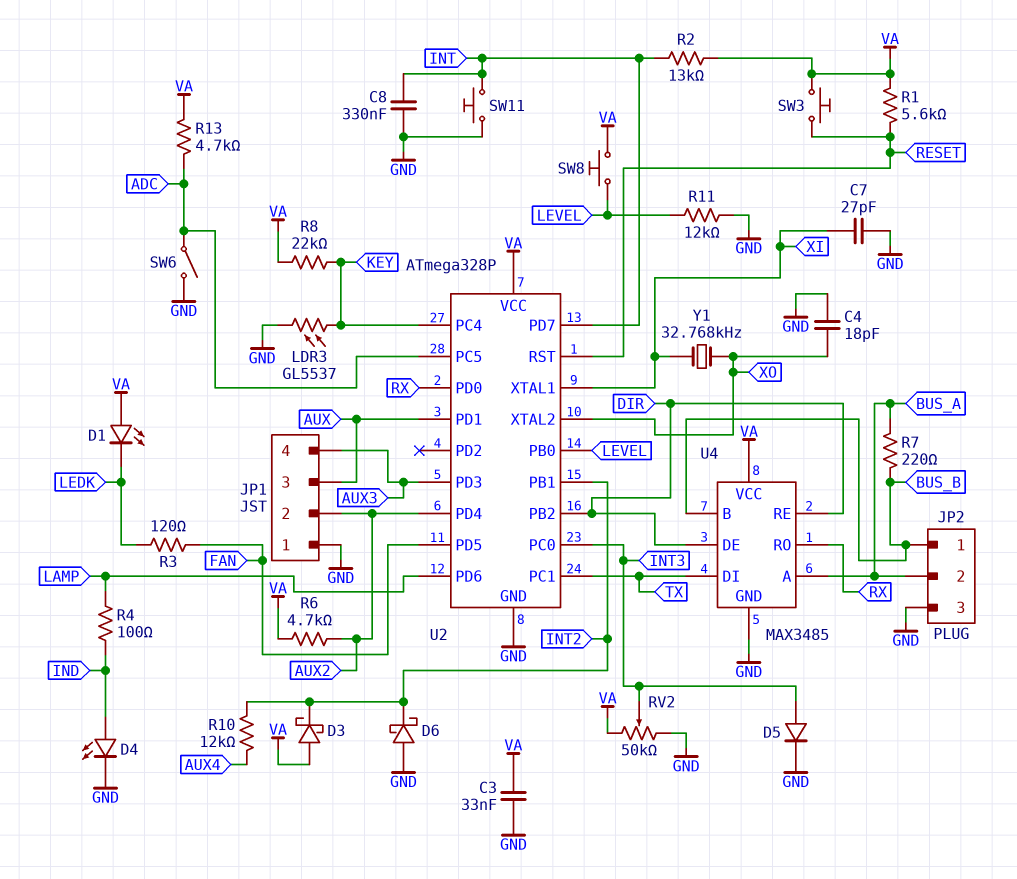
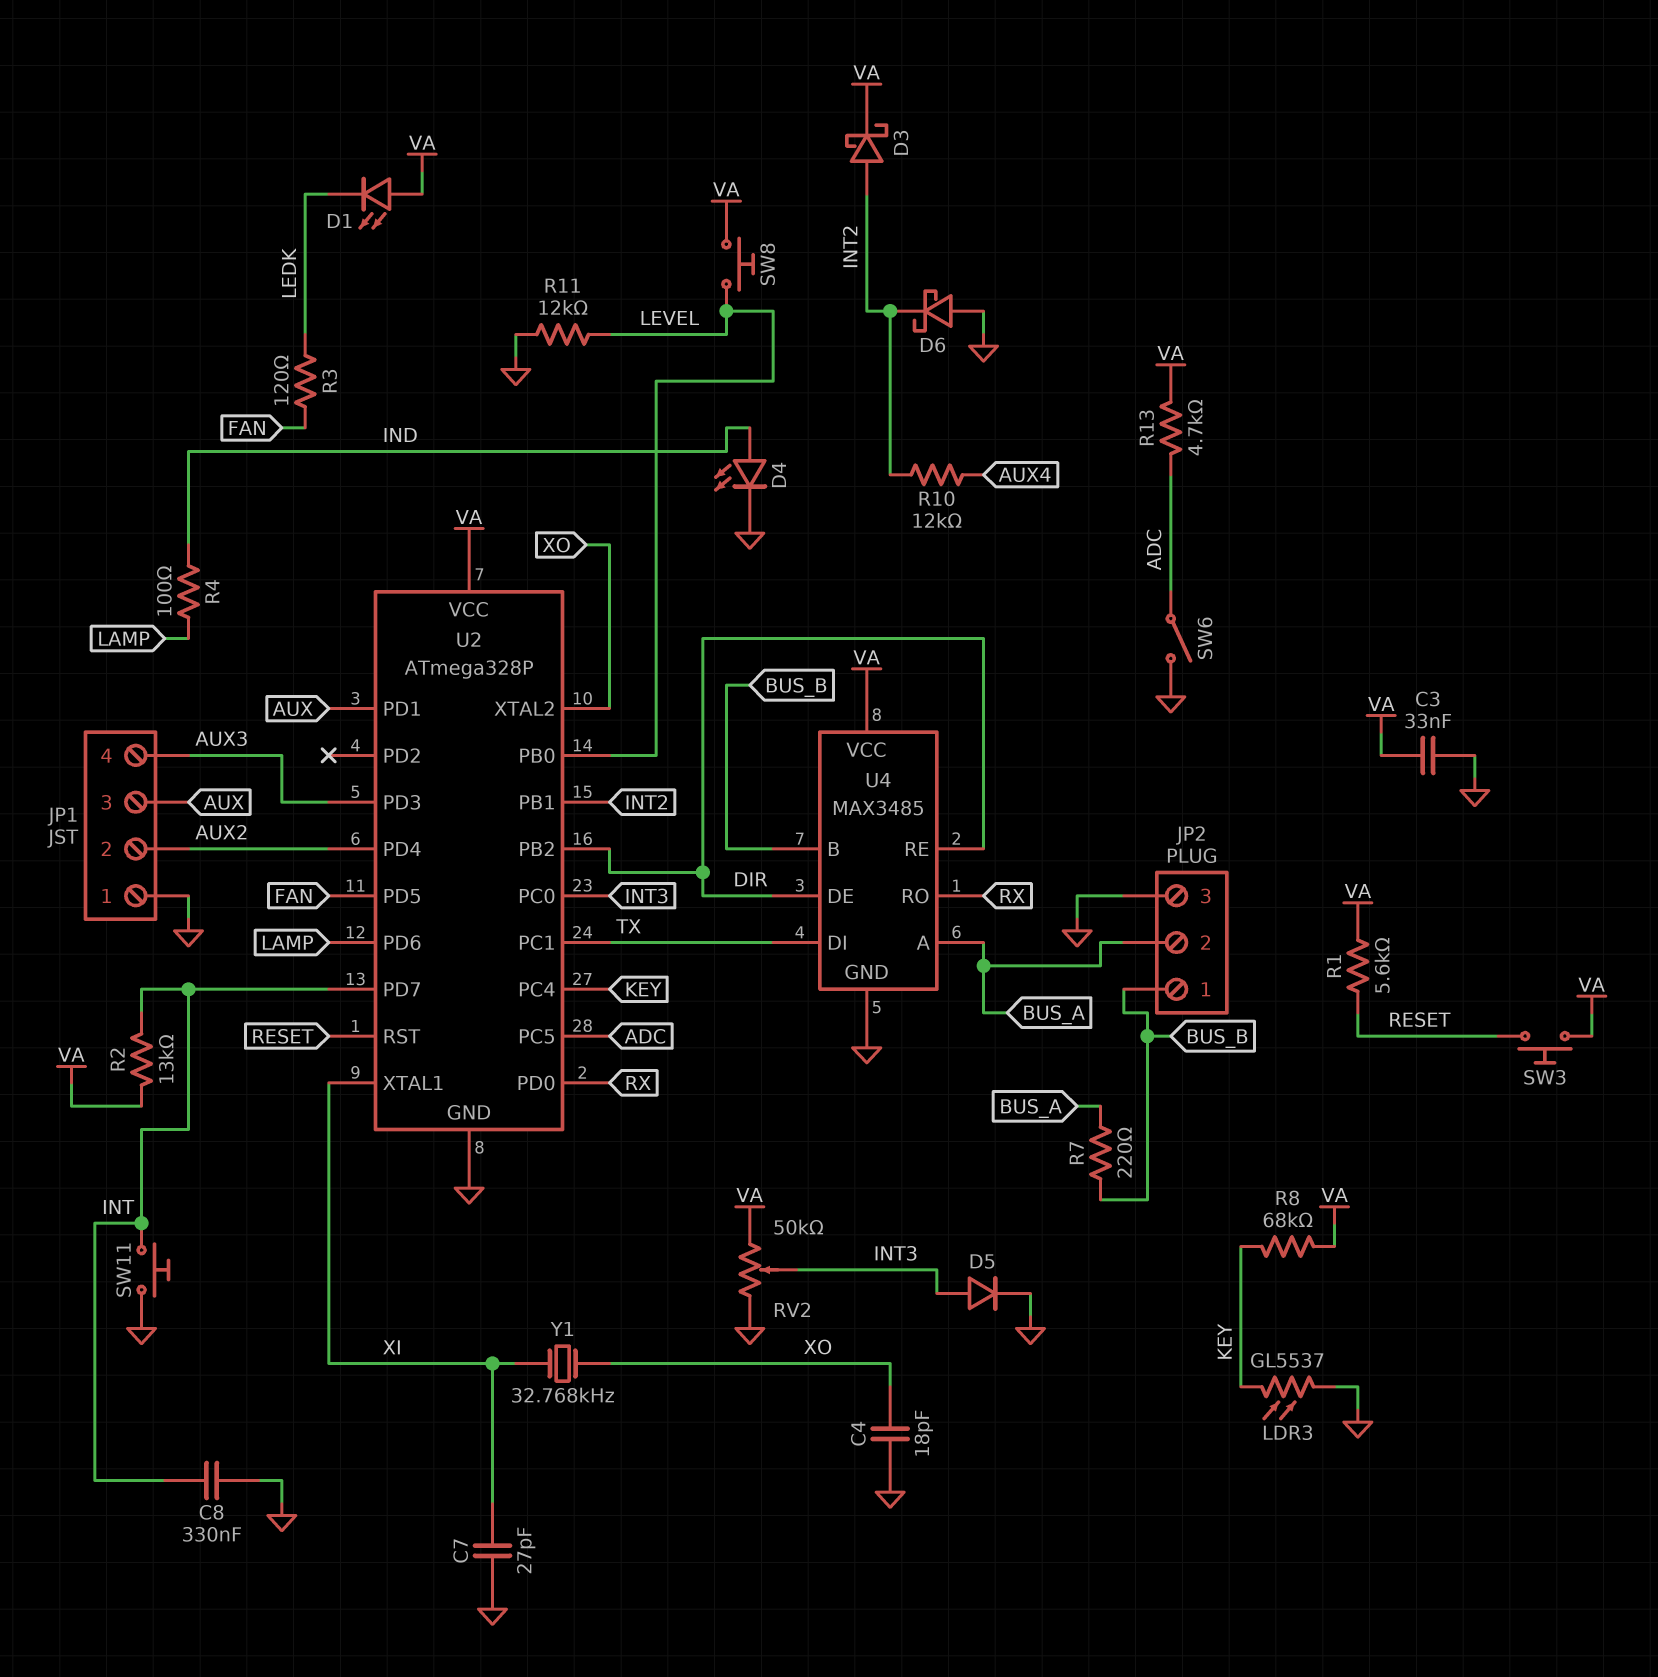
D3: schottky (A VA, K INT2) -> schottky (A INT2, K VA)
R6: 4.7k (AUX2, VA) -> none
R8: 22k (KEY, VA) -> 68k (KEY, VA)

